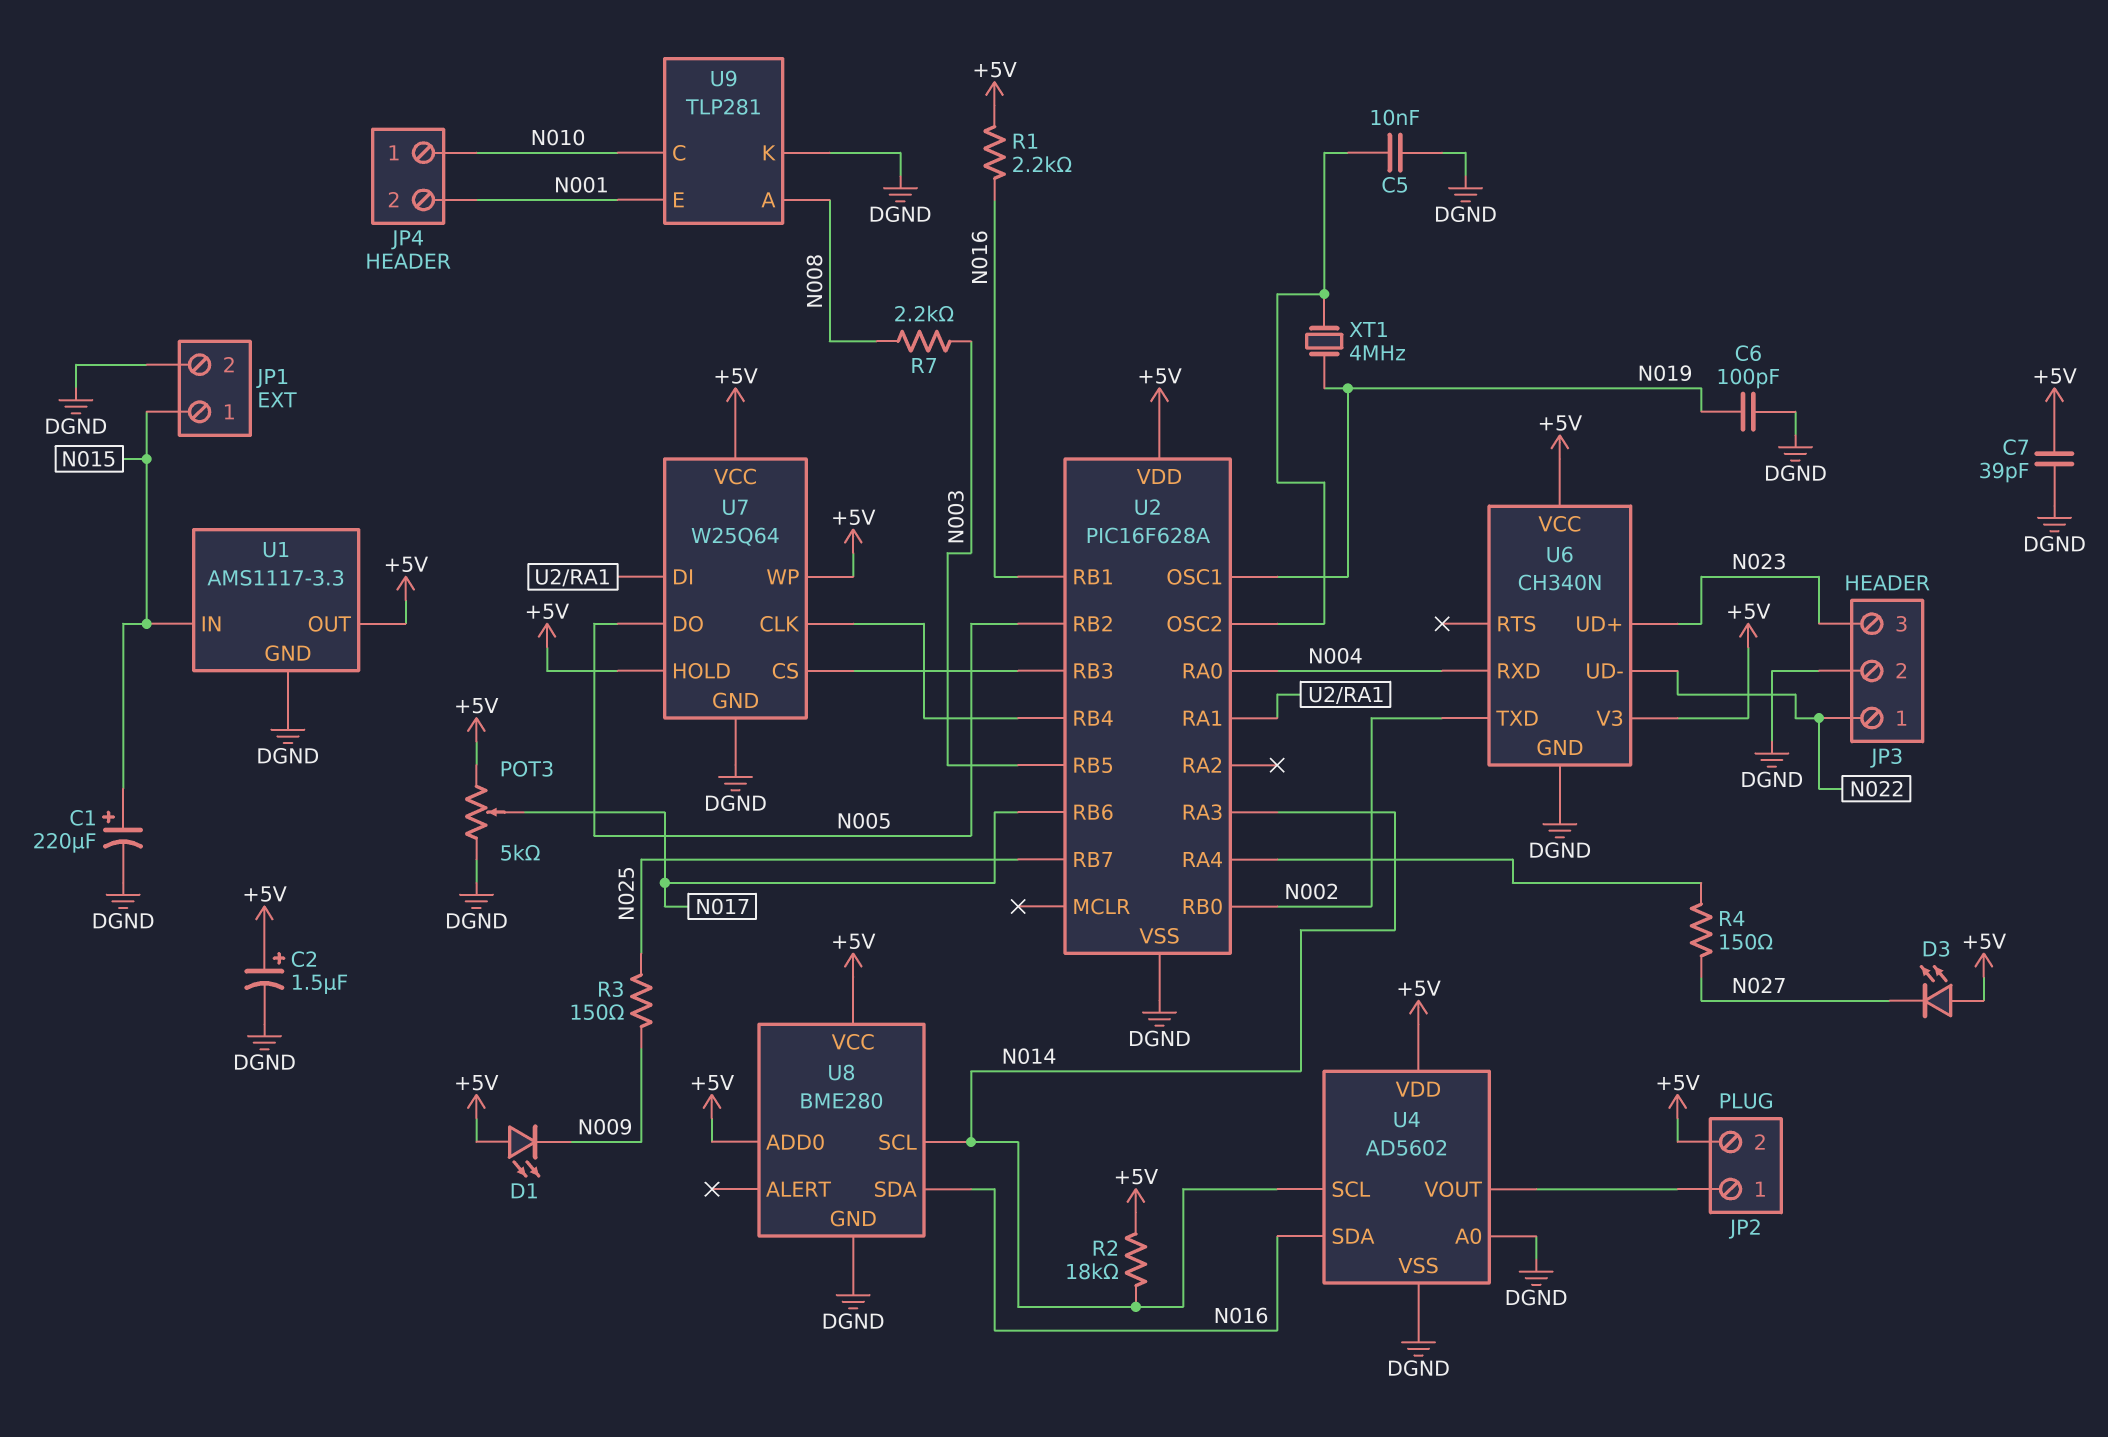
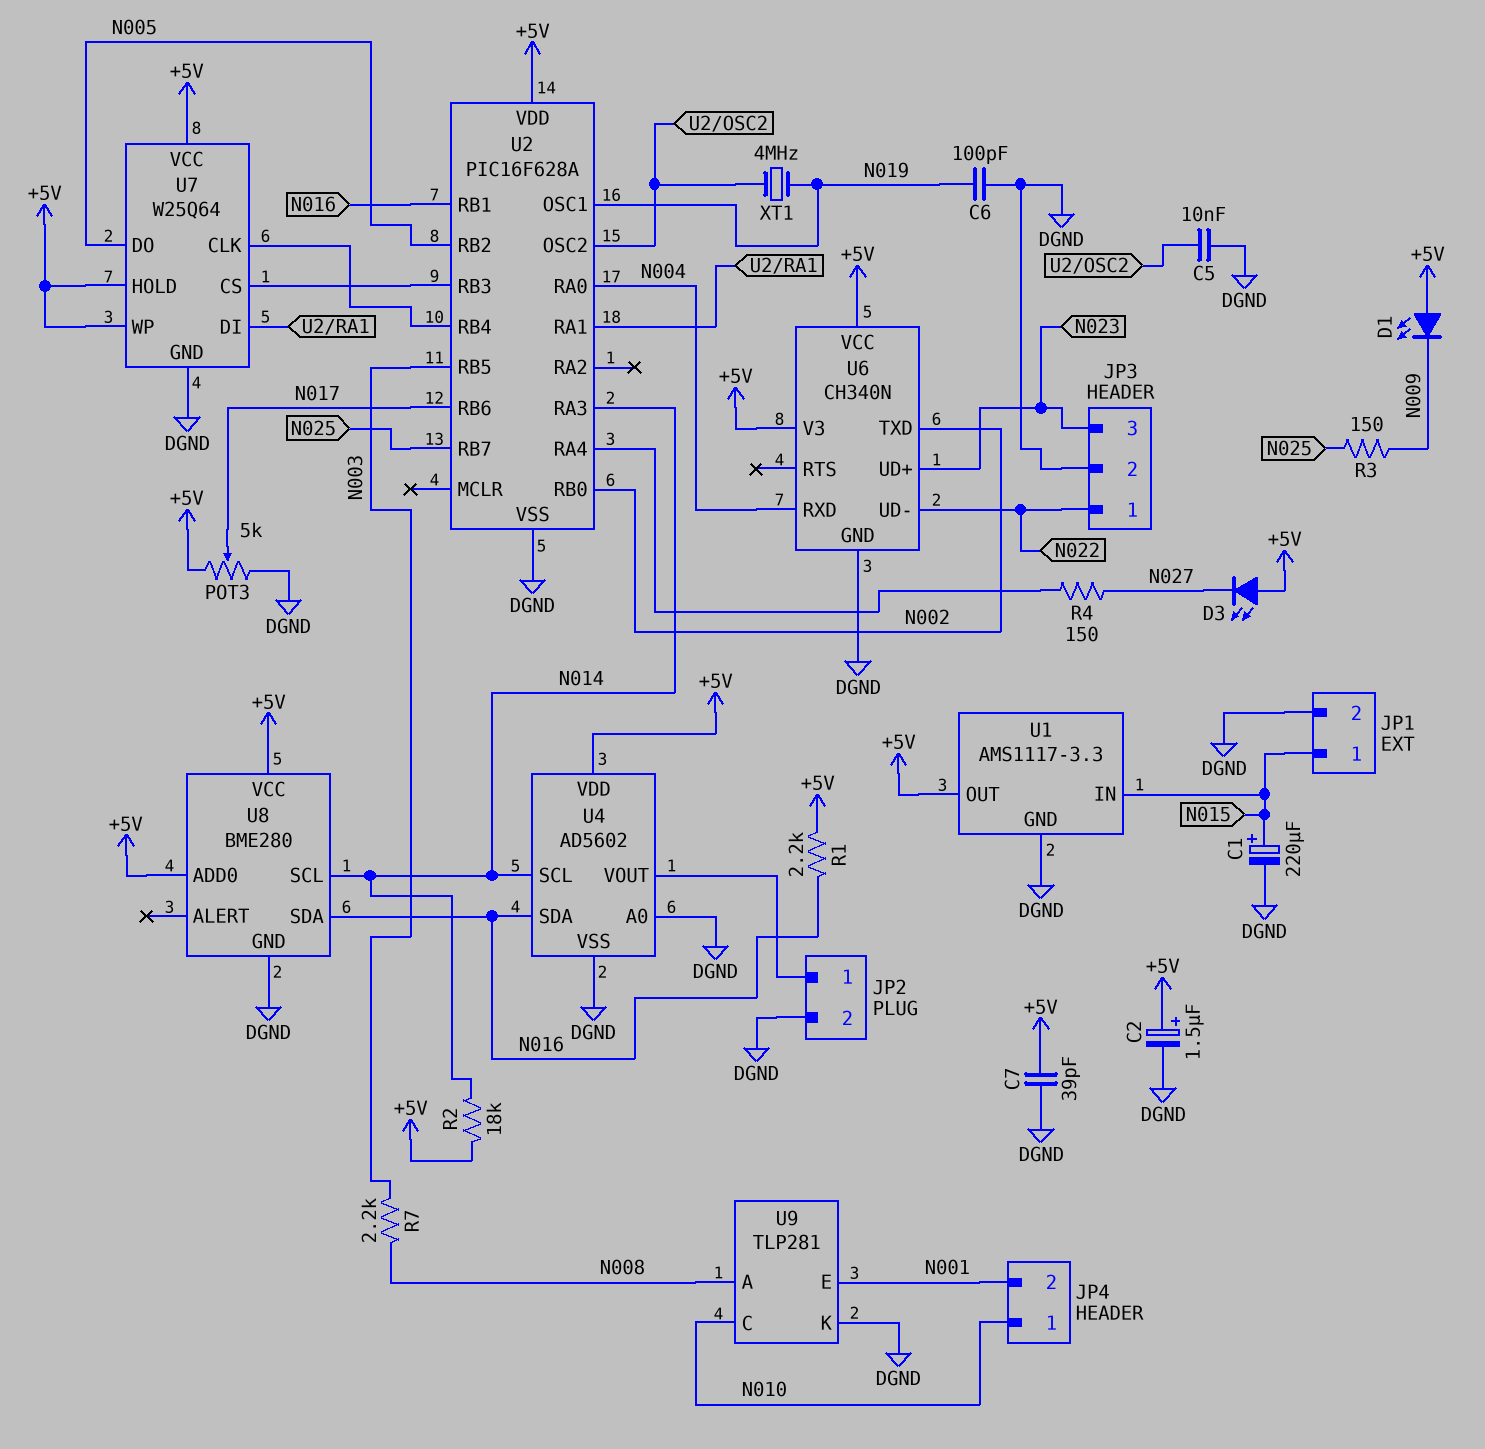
JP2 pin 2: +5V -> DGND

